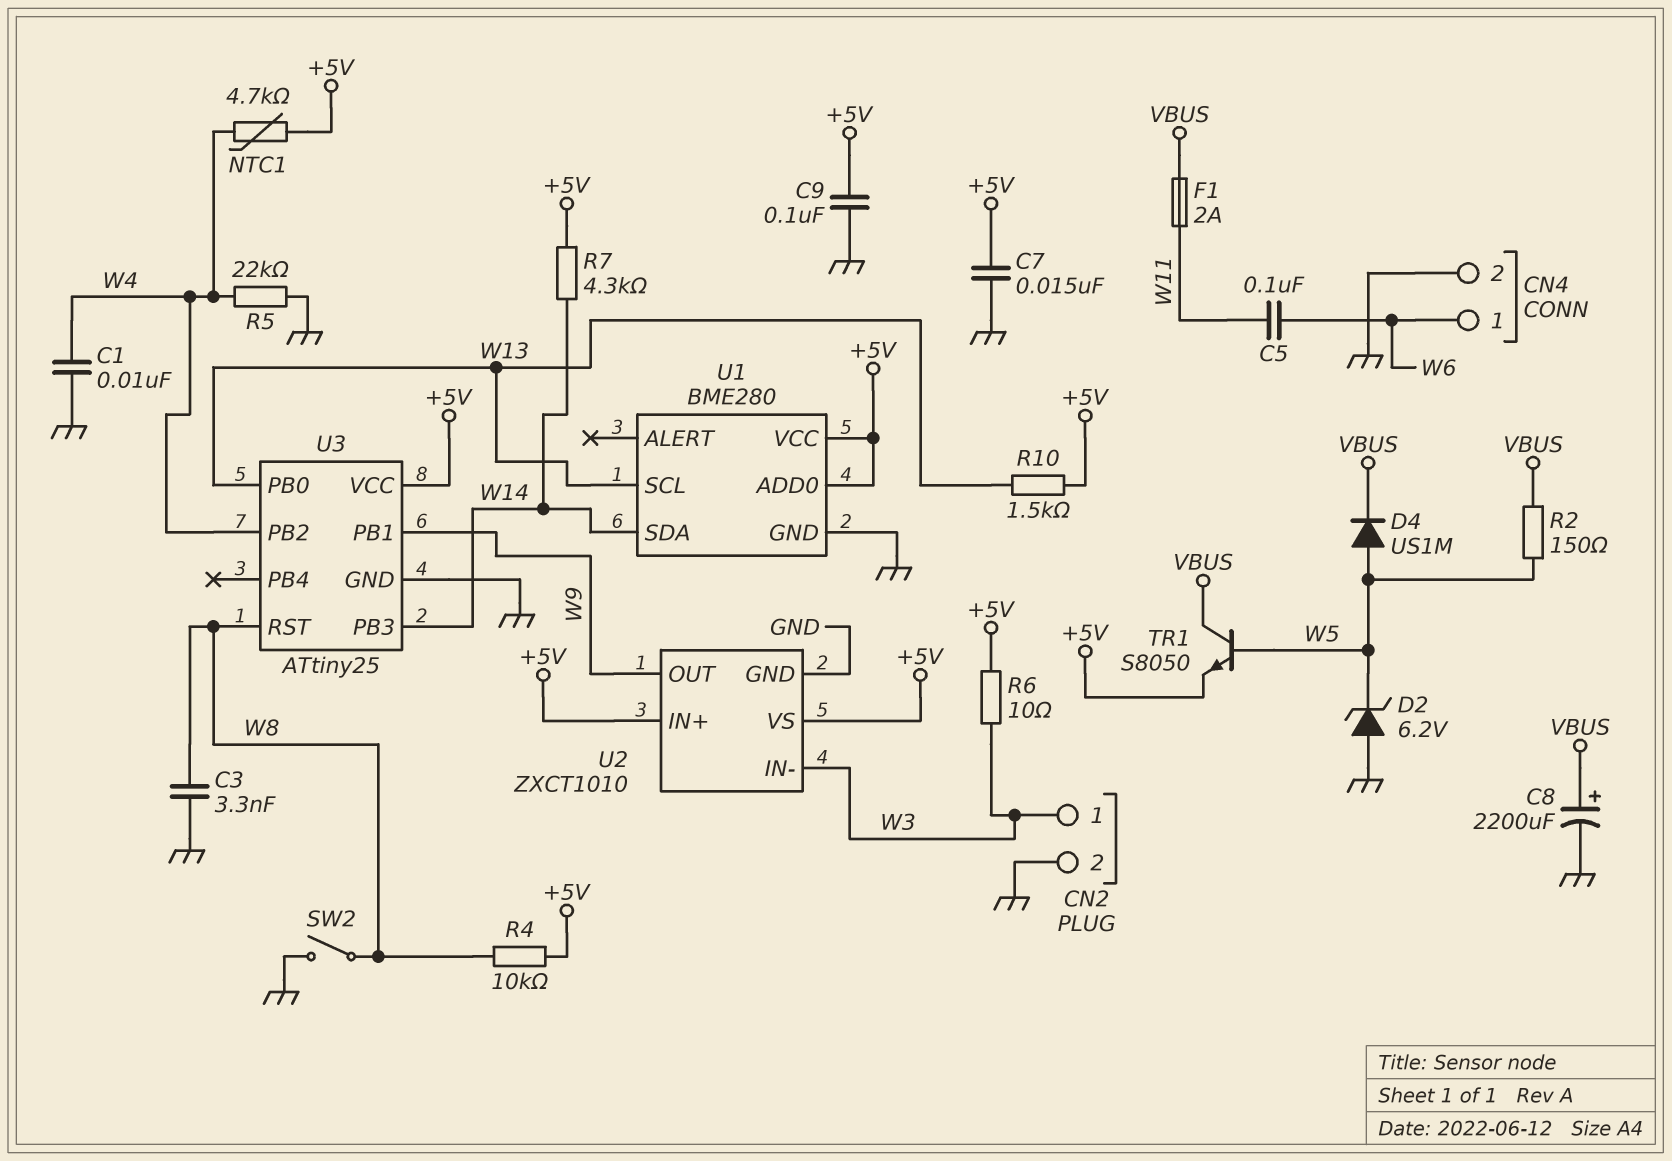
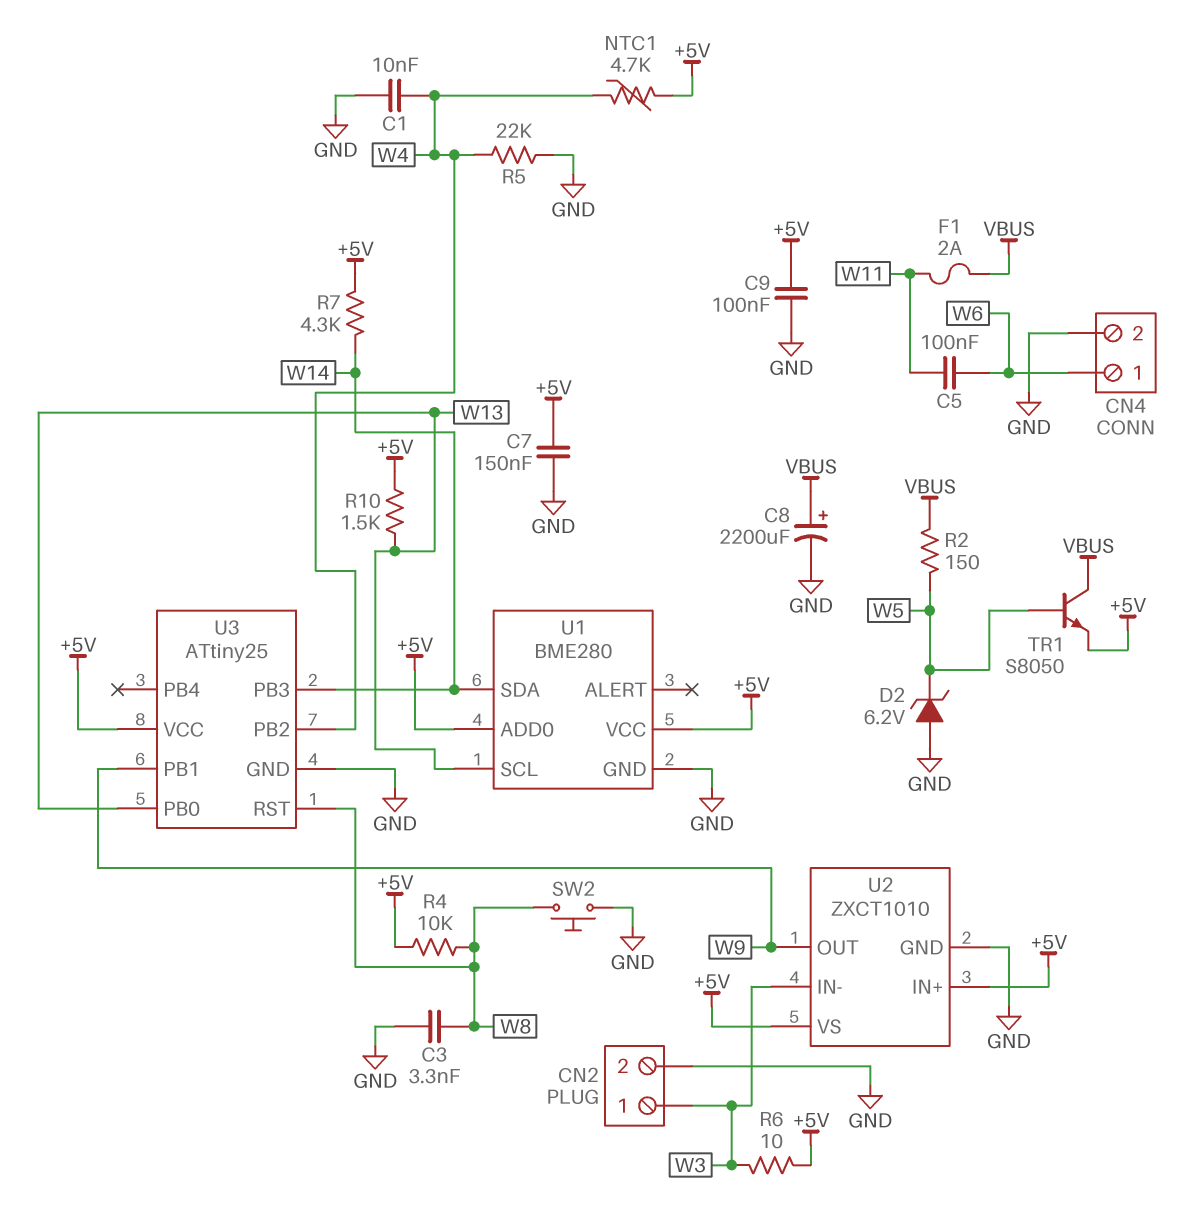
C7: 15nF (+5V, GND) -> 150nF (+5V, GND)
D4: diode US1M (A W5, K VBUS) -> none
SW2: switch (GND, W8) -> button (GND, W8)

